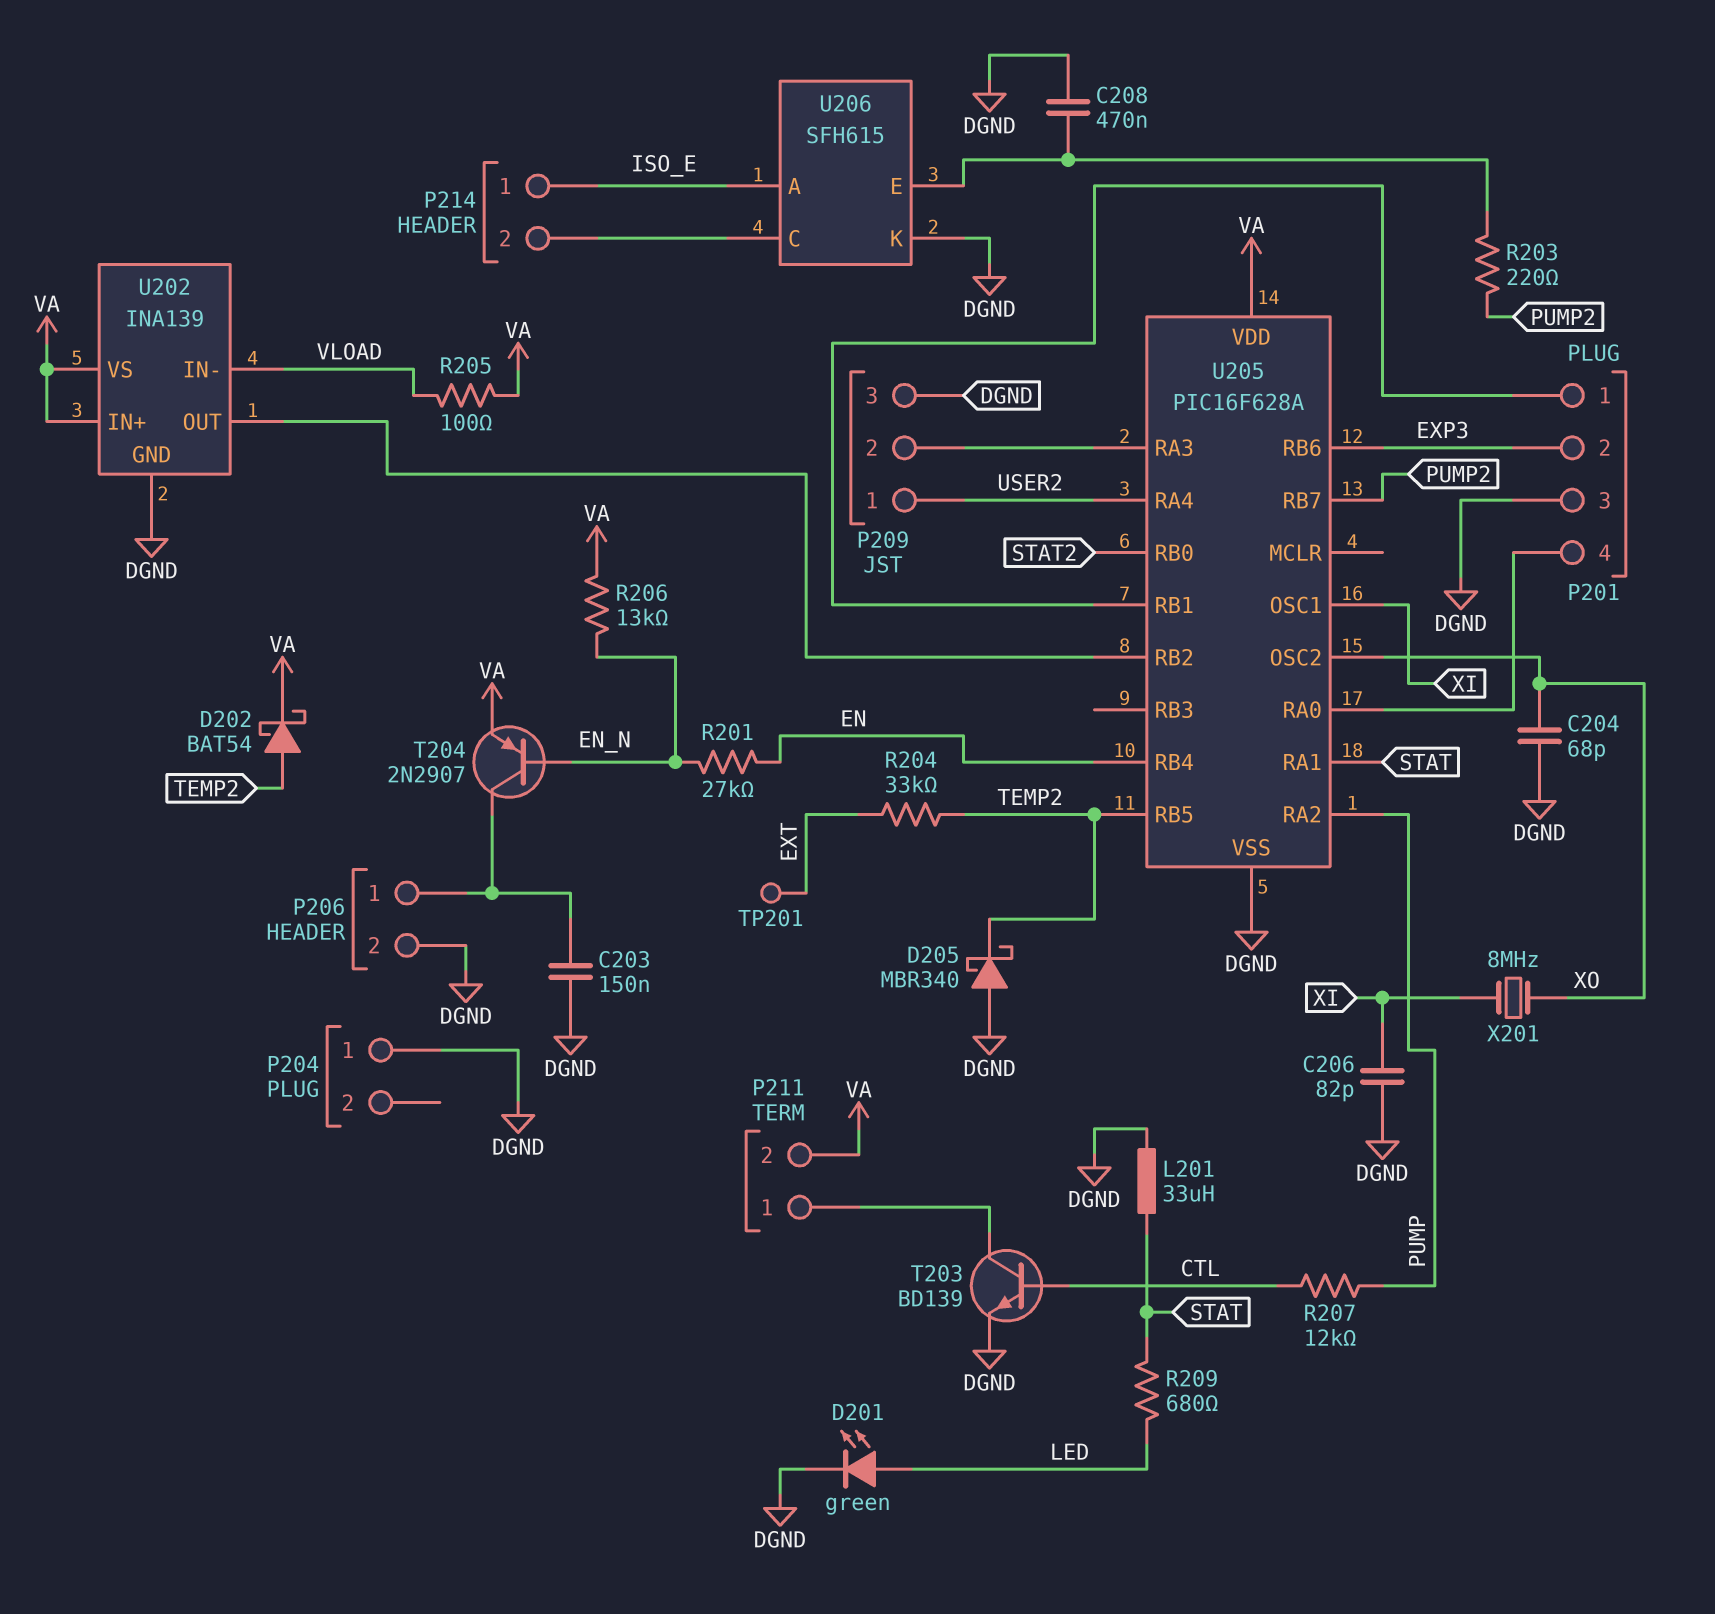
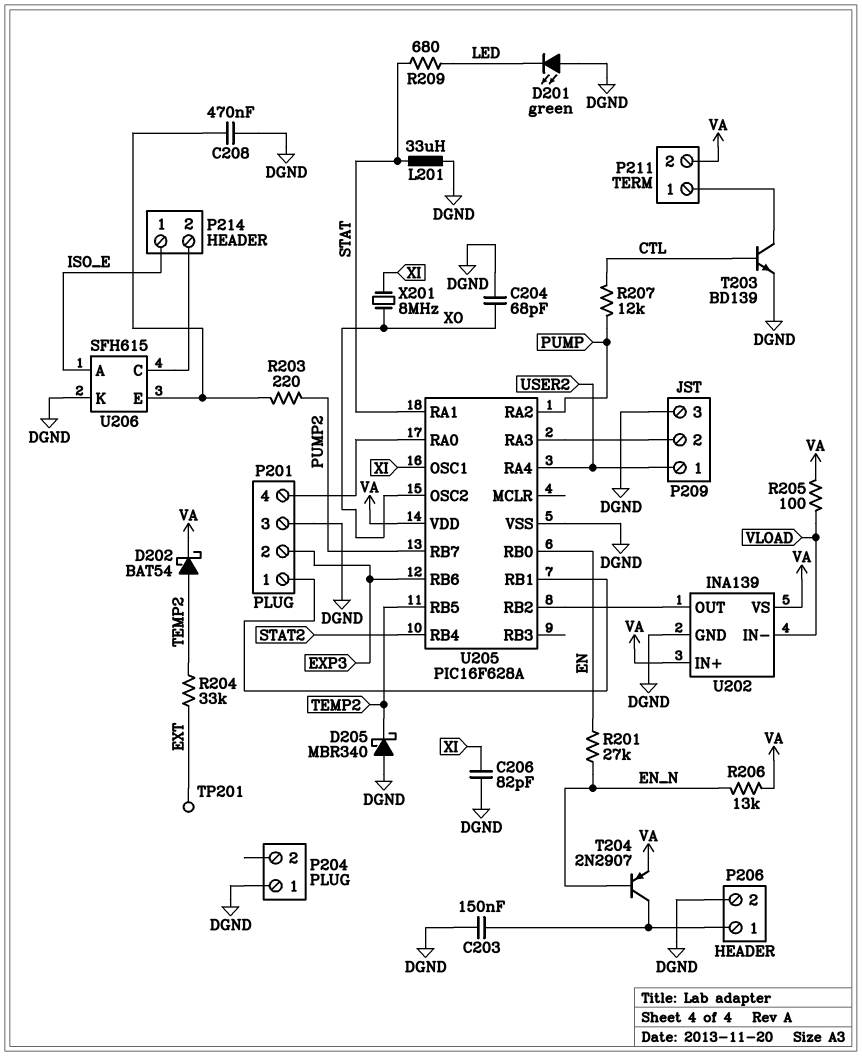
D201: LED green (A LED, K DGND) -> LED green (A DGND, K LED)
U205 pin RB0: STAT2 -> EN
U205 pin RB4: EN -> STAT2

